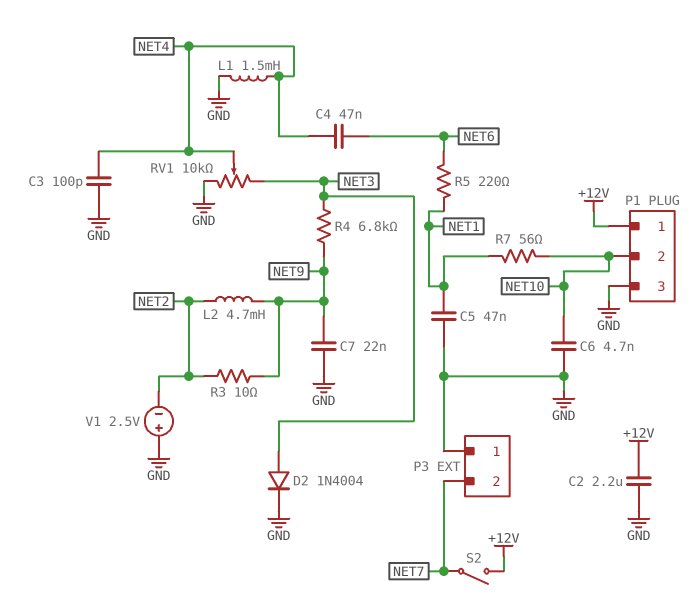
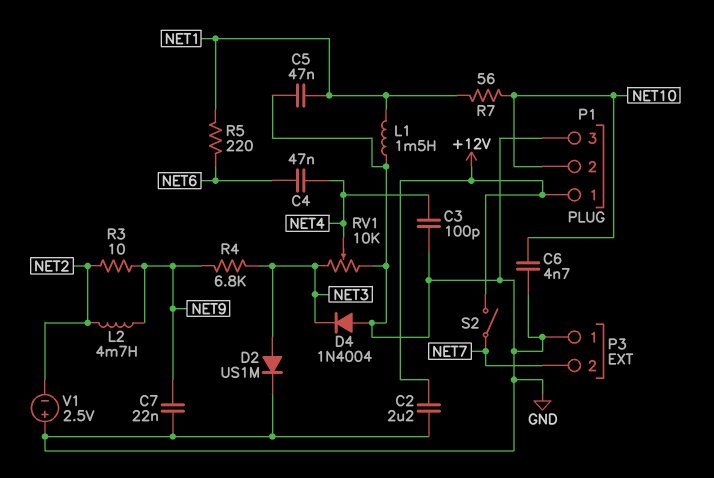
D2: diode 1N4004 (A NET3, K GND) -> diode US1M (A NET3, K GND)
D4: none -> diode 1N4004 (A GND, K NET3)
L1: 1.5mH (GND, NET4) -> 1.5mH (GND, NET1)

